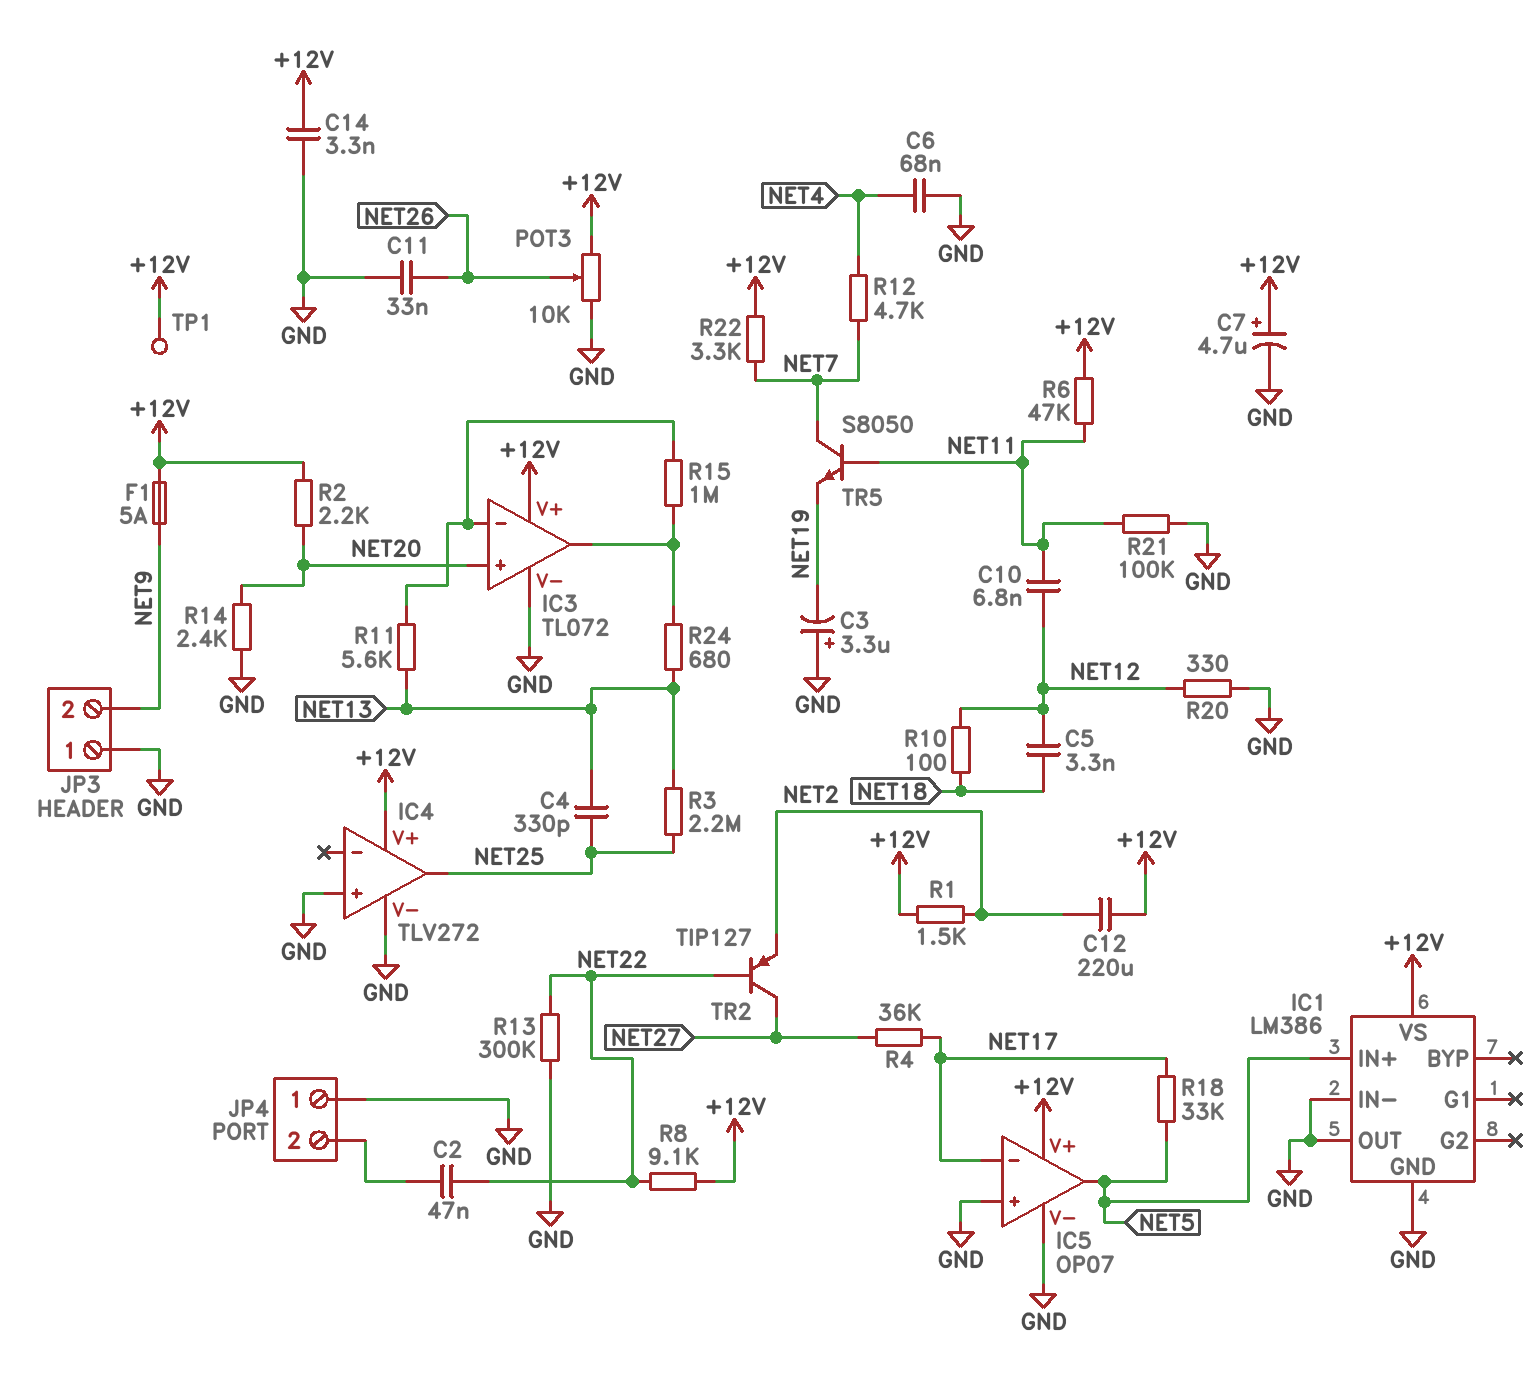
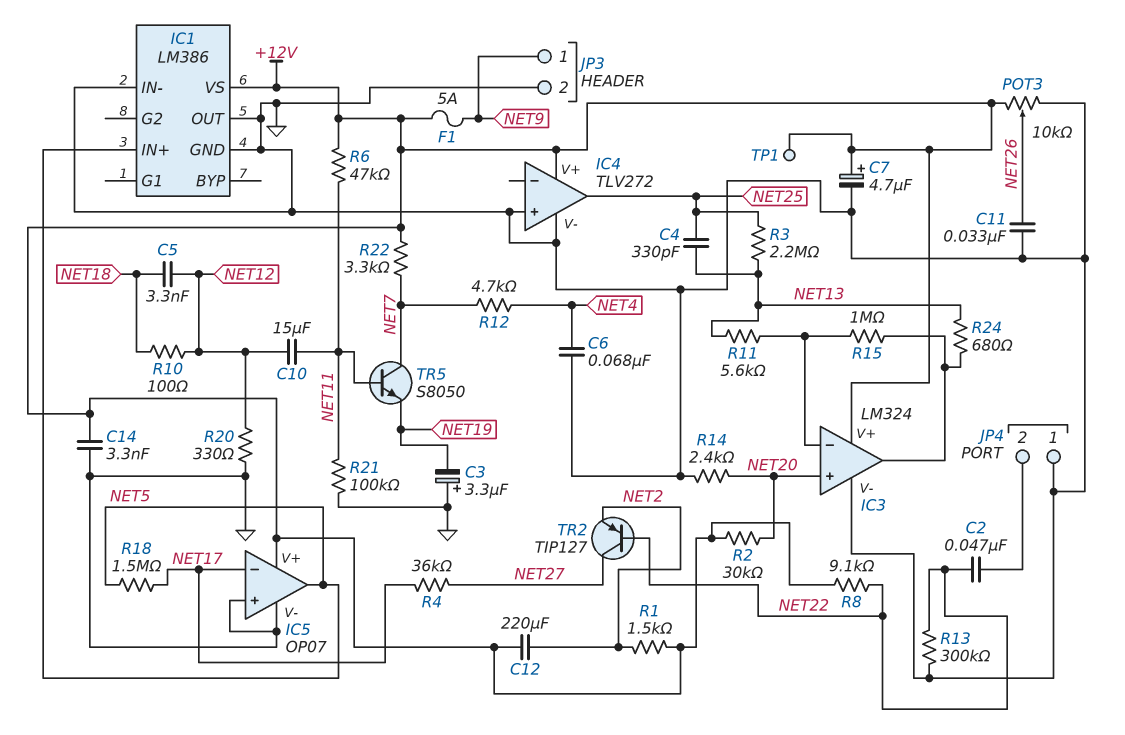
C10: 6.8nF (NET11, NET12) -> 15uF (NET11, NET12)
IC3: TL072 -> LM324
JP3 pin 1: GND -> NET9
JP3 pin 2: NET9 -> GND
R2: 2.2k (+12V, NET20) -> 30k (+12V, NET20)
R18: 33k (NET5, NET17) -> 1.5M (NET5, NET17)

